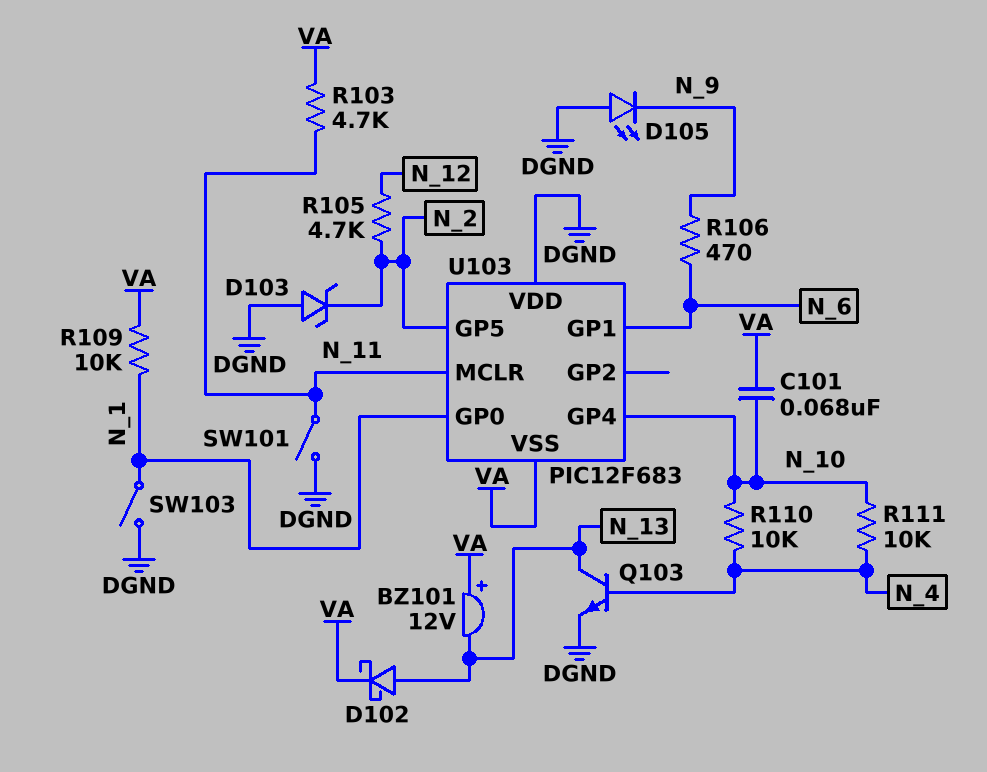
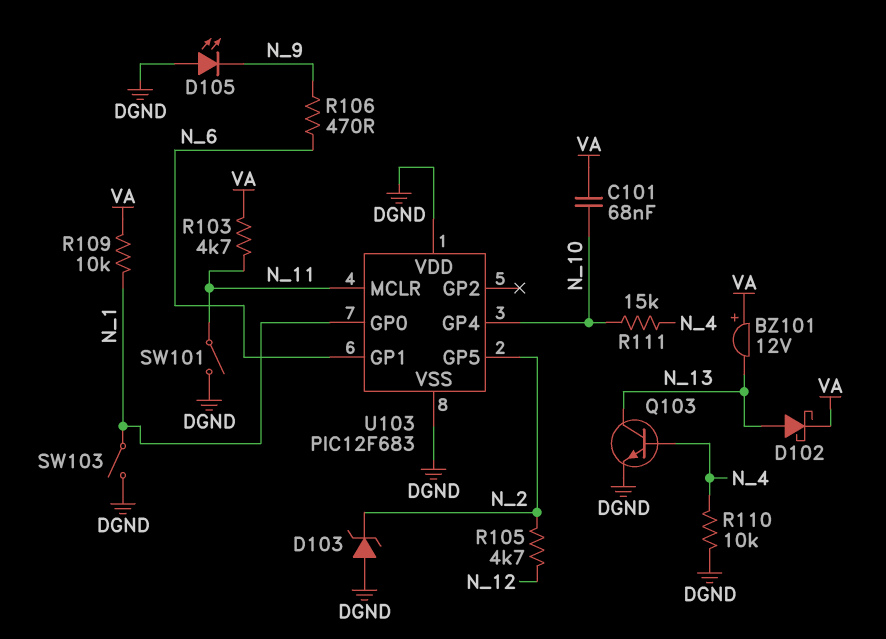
R110: 10k (N_4, N_10) -> 10k (DGND, N_4)
R111: 10k (N_4, N_10) -> 15k (N_4, N_10)
U103 pin VSS: VA -> DGND

